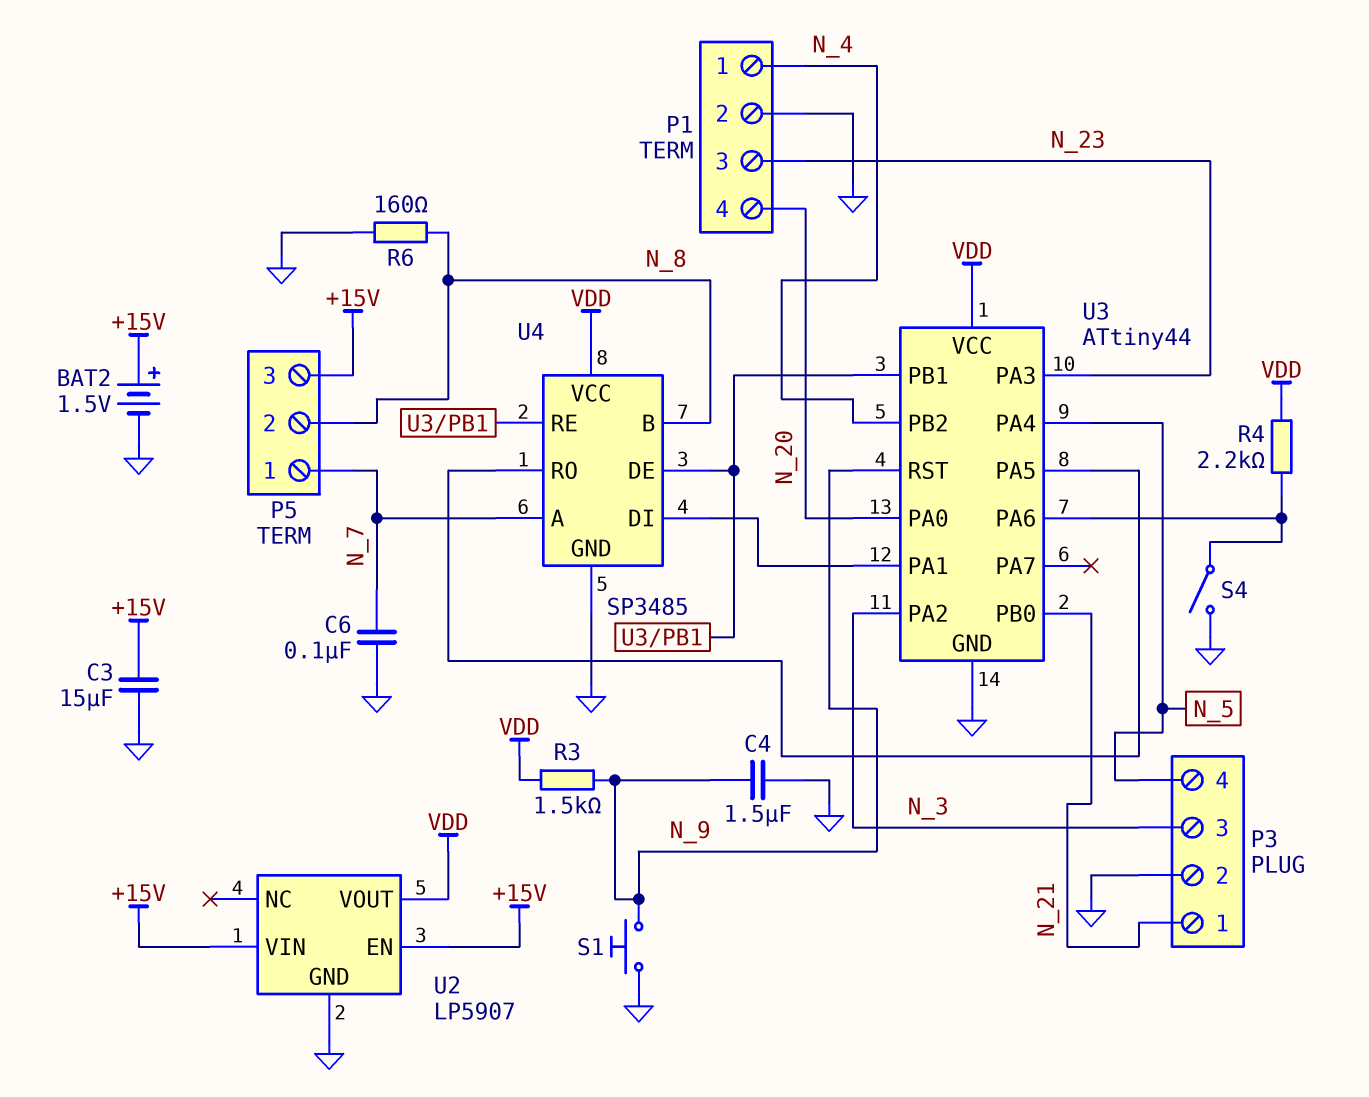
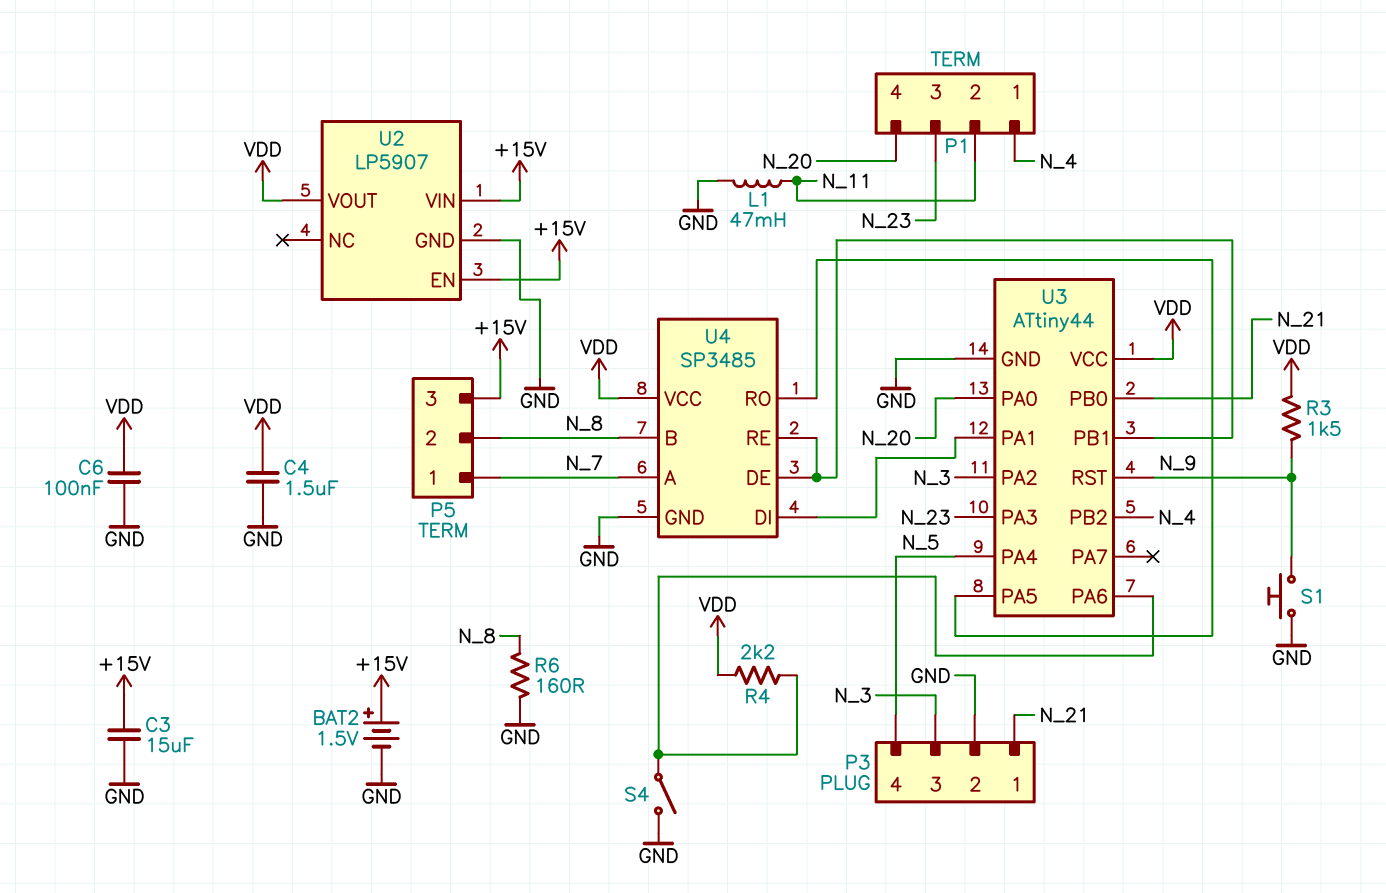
C4: 1.5uF (GND, N_9) -> 1.5uF (GND, VDD)
C6: 100nF (GND, N_7) -> 100nF (GND, VDD)
L1: none -> 47mH (GND, N_11)
P1 pin 2: GND -> N_11

